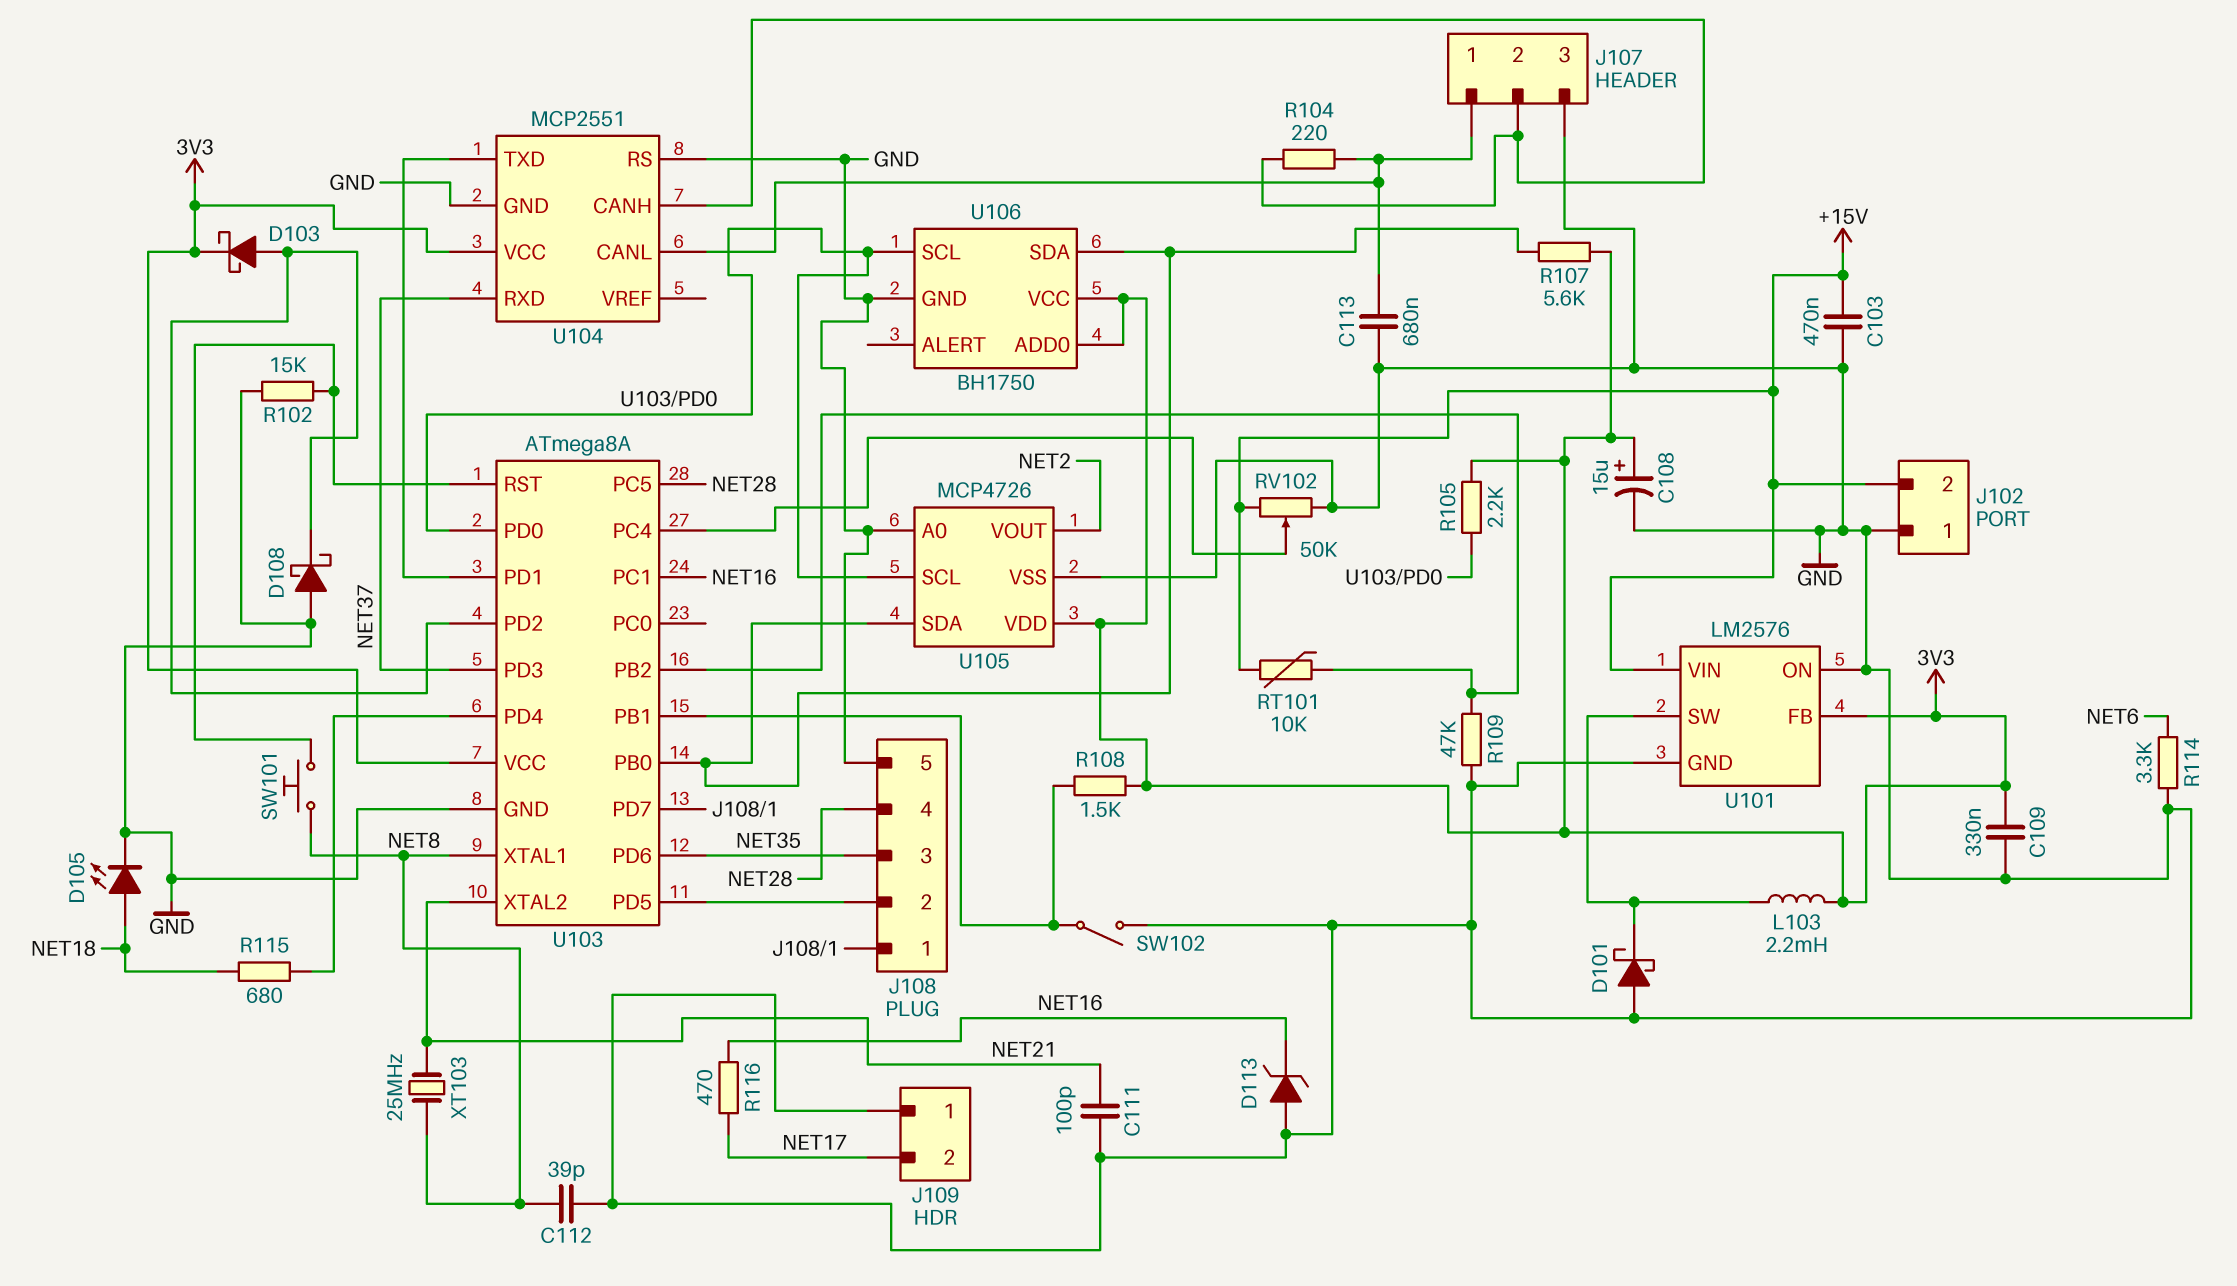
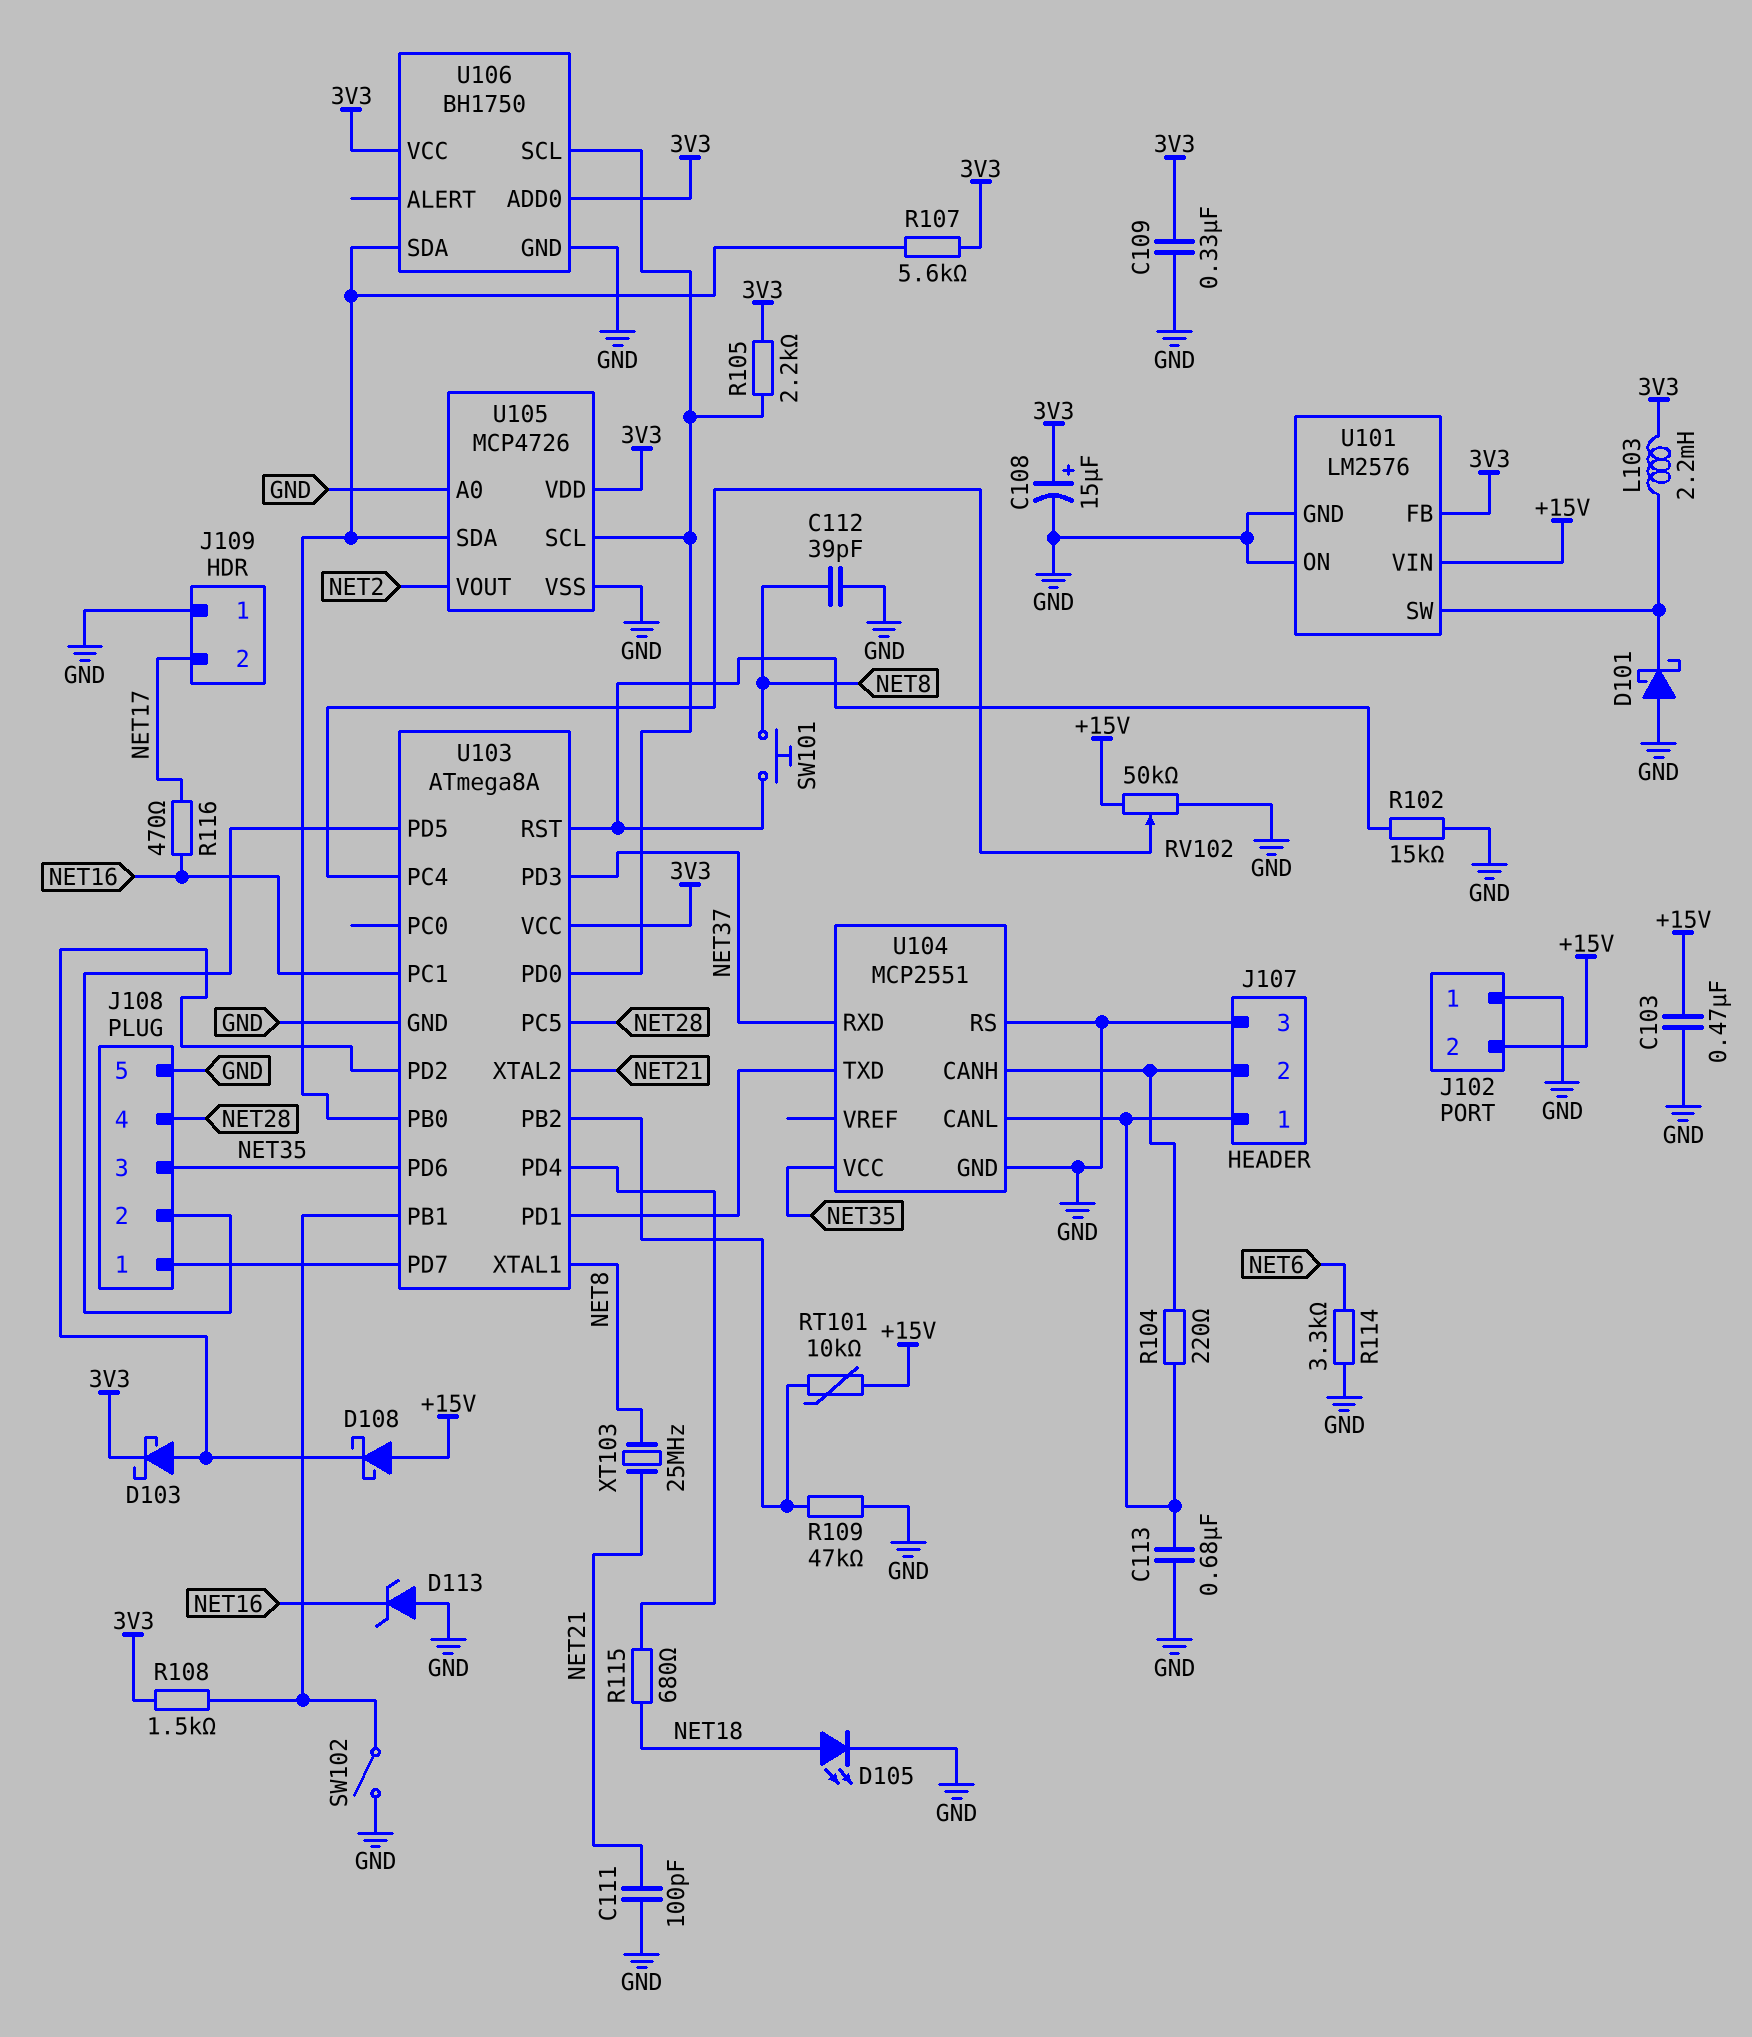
D108: schottky (A GND, K U103/PD2) -> schottky (A +15V, K U103/PD2)
U104 pin VCC: 3V3 -> NET35

